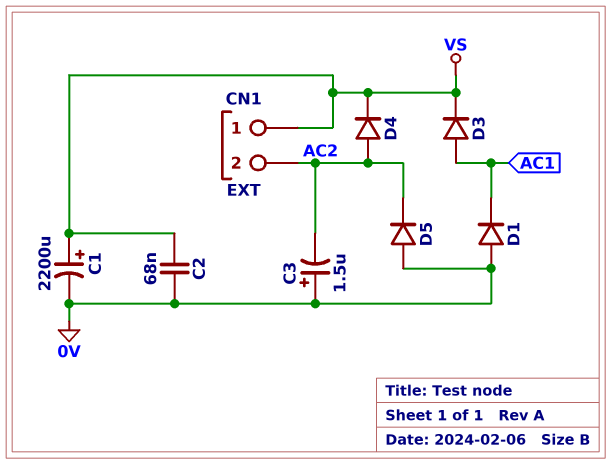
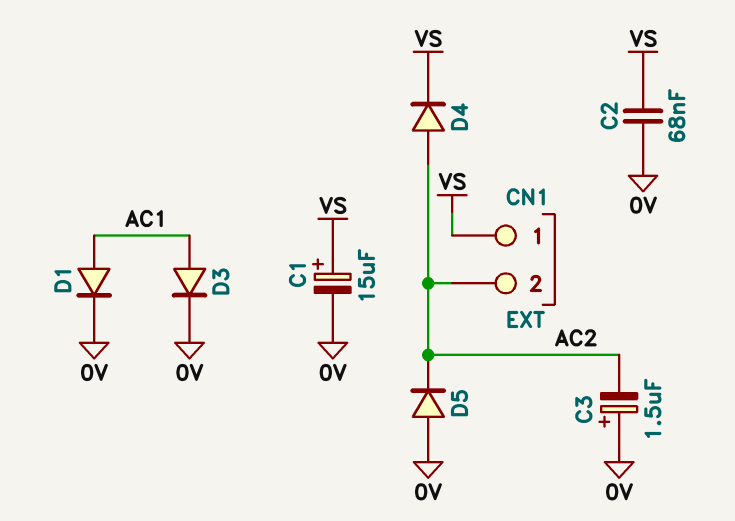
C1: 2200uF (plus VS, minus 0V) -> 15uF (plus VS, minus 0V)
D1: diode (A 0V, K AC1) -> diode (A AC1, K 0V)
D3: diode (A AC1, K VS) -> diode (A AC1, K 0V)

